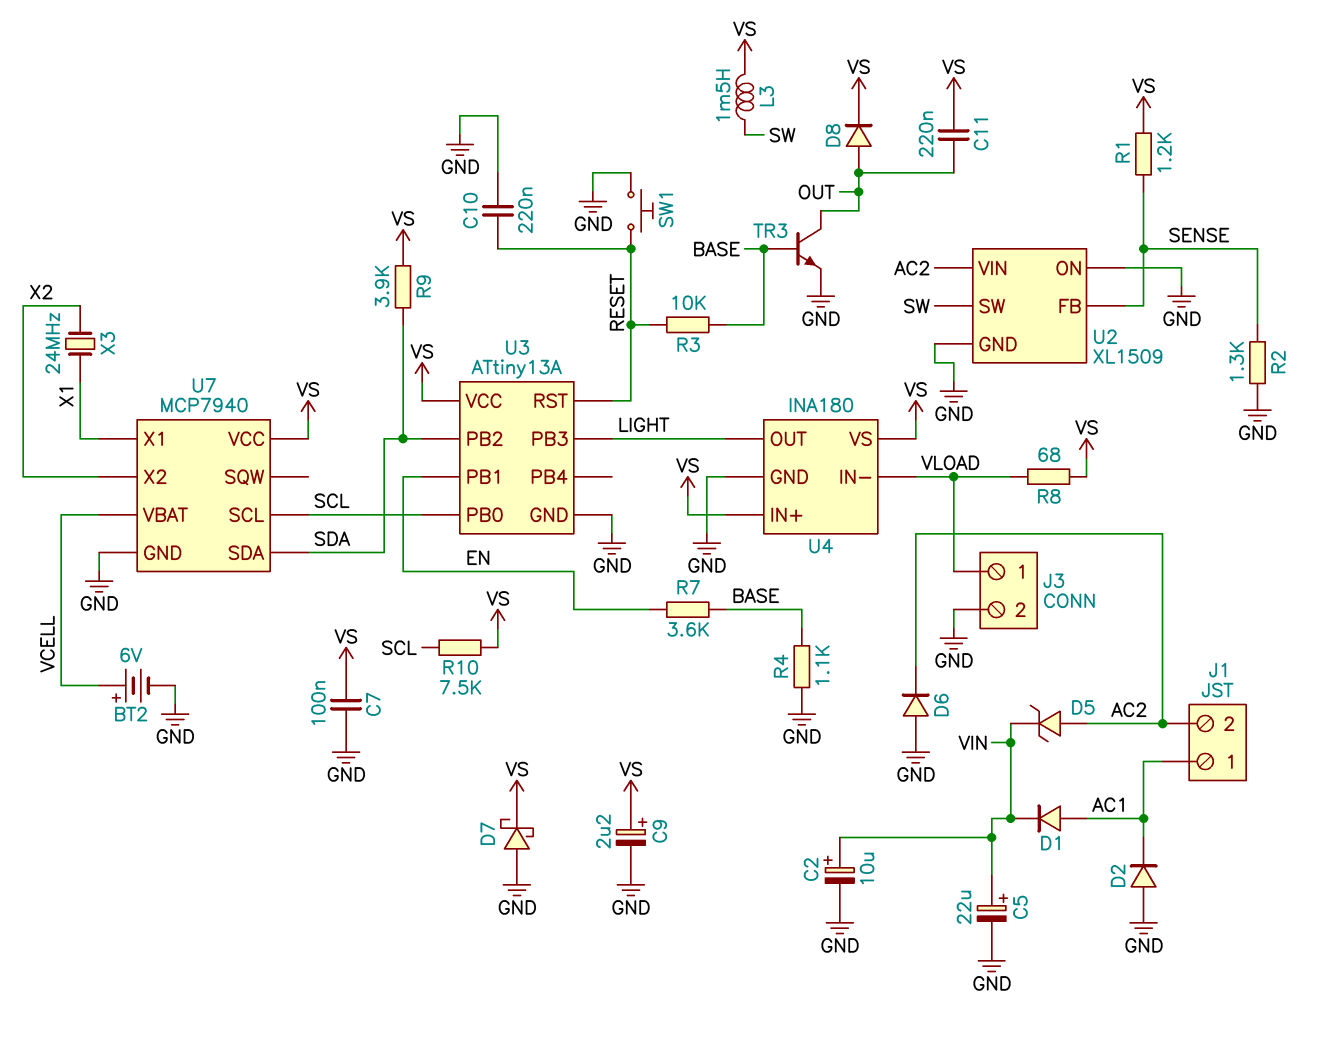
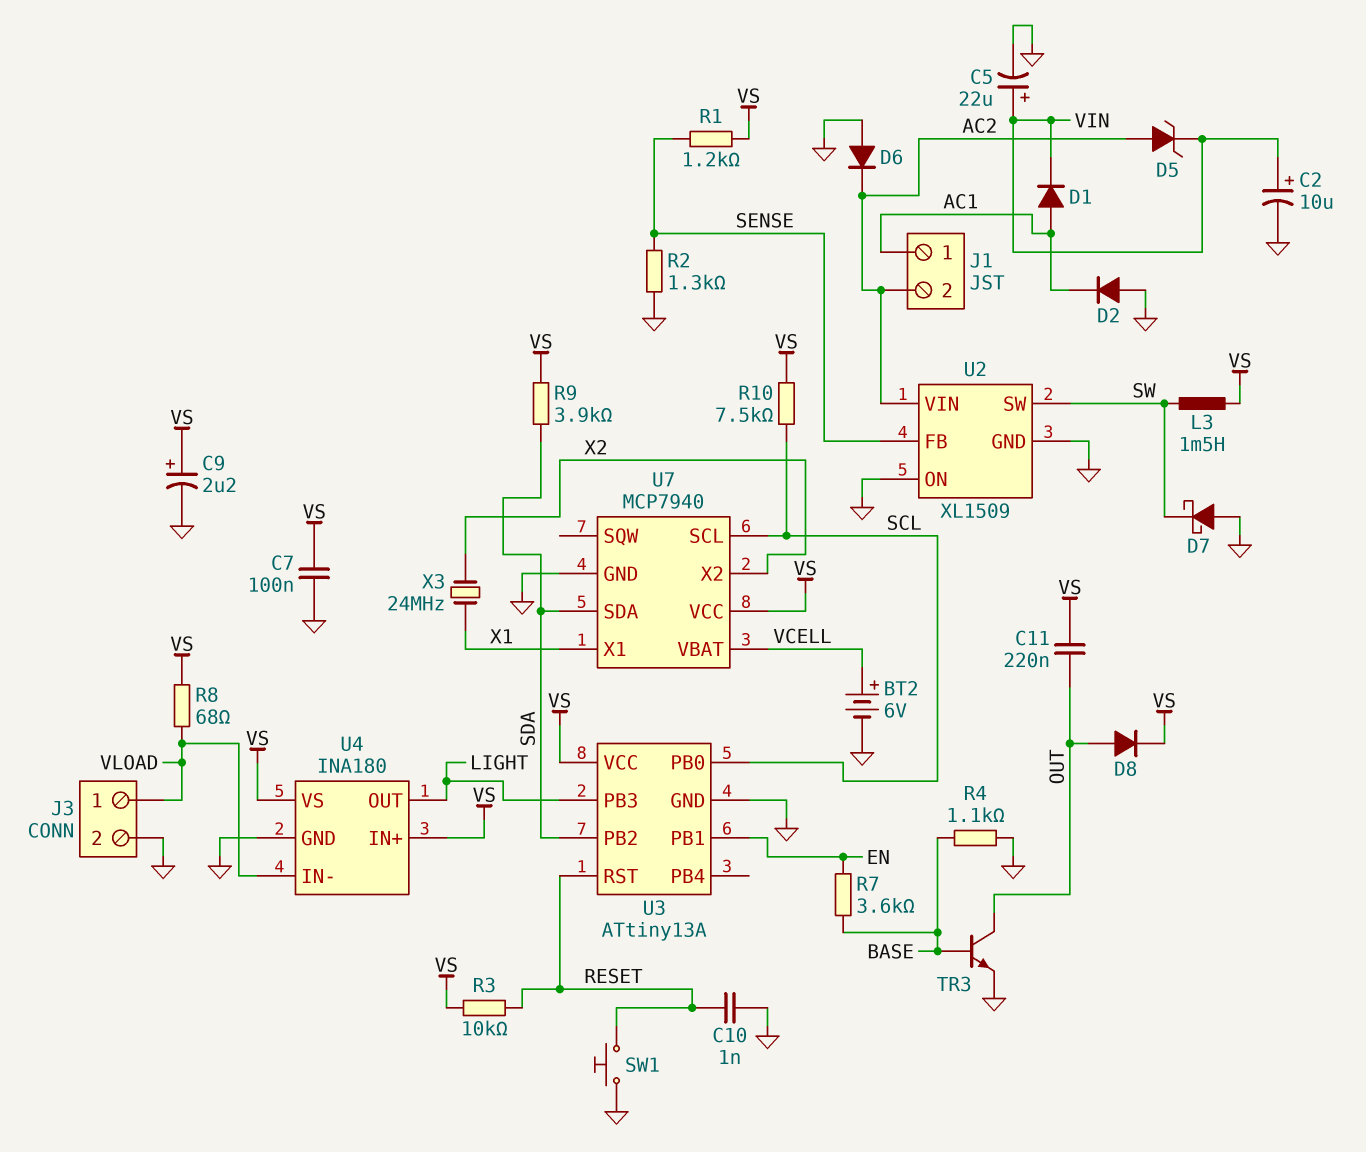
C10: 220nF (GND, RESET) -> 1nF (GND, RESET)
D7: schottky (A GND, K VS) -> schottky (A GND, K SW)
R3: 10k (BASE, RESET) -> 10k (RESET, VS)

